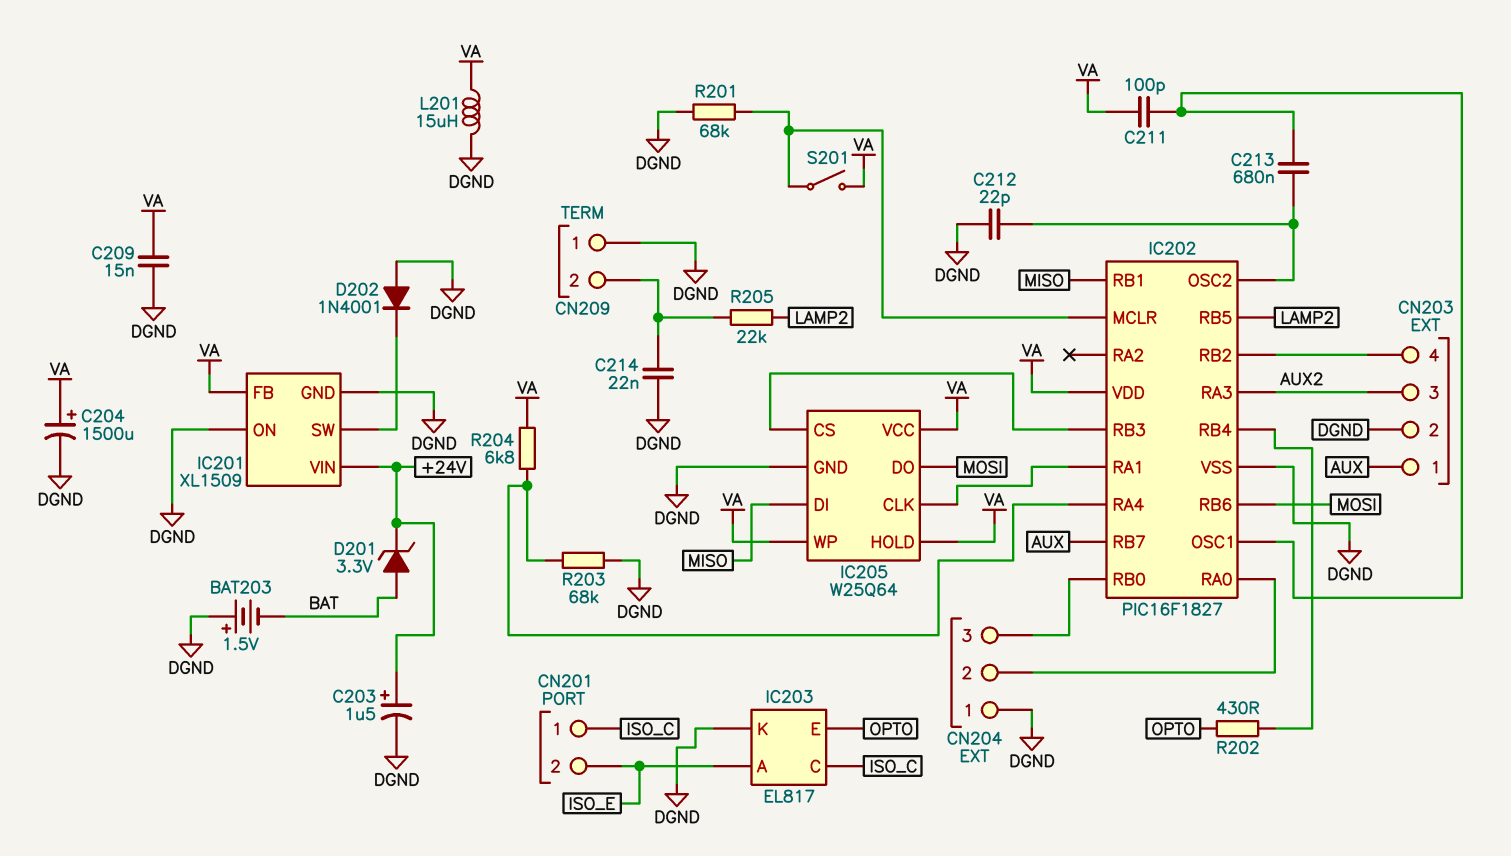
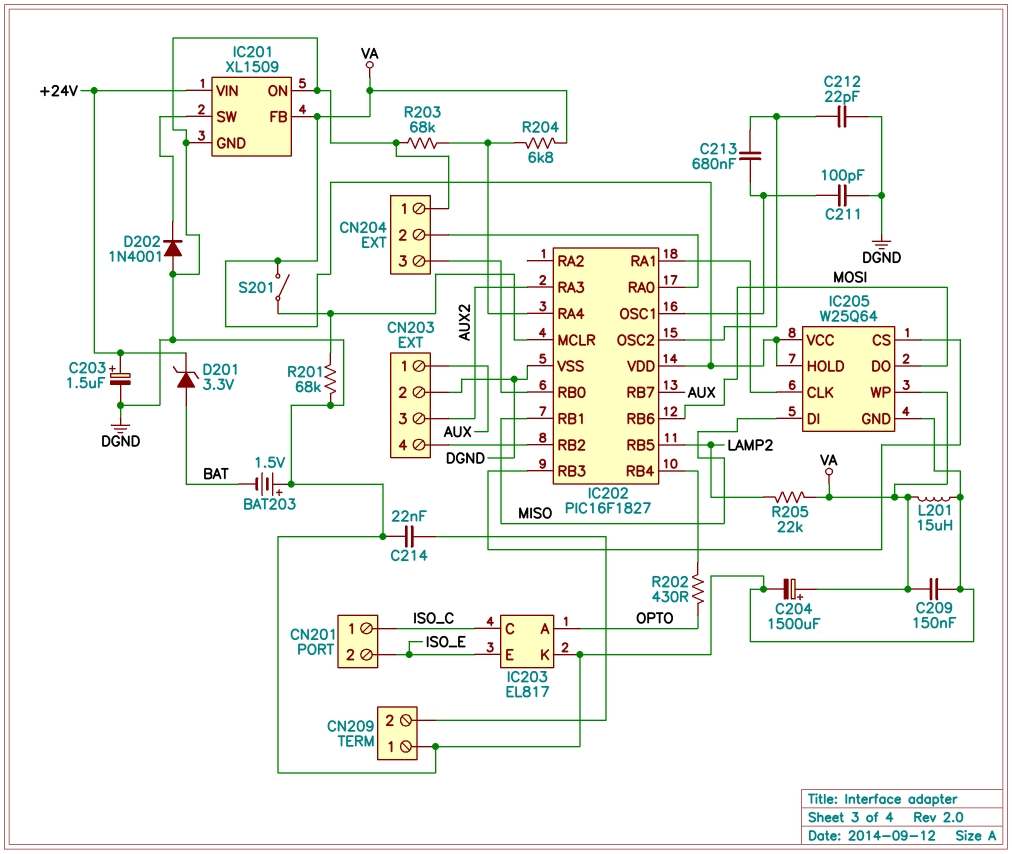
C209: 15nF (DGND, VA) -> 150nF (DGND, VA)
C211: 100pF (IC202/OSC1, VA) -> 100pF (DGND, IC202/OSC1)
IC203 pin A: ISO_E -> OPTO
IC203 pin E: OPTO -> ISO_E
R205: 22k (CN209/2, LAMP2) -> 22k (LAMP2, VA)

